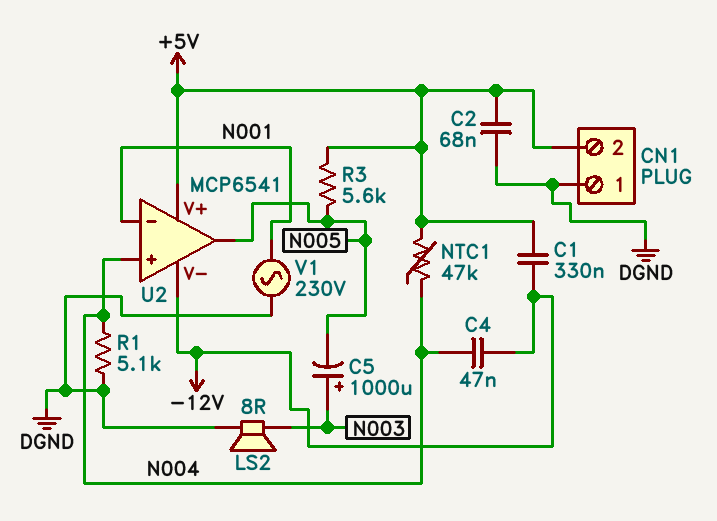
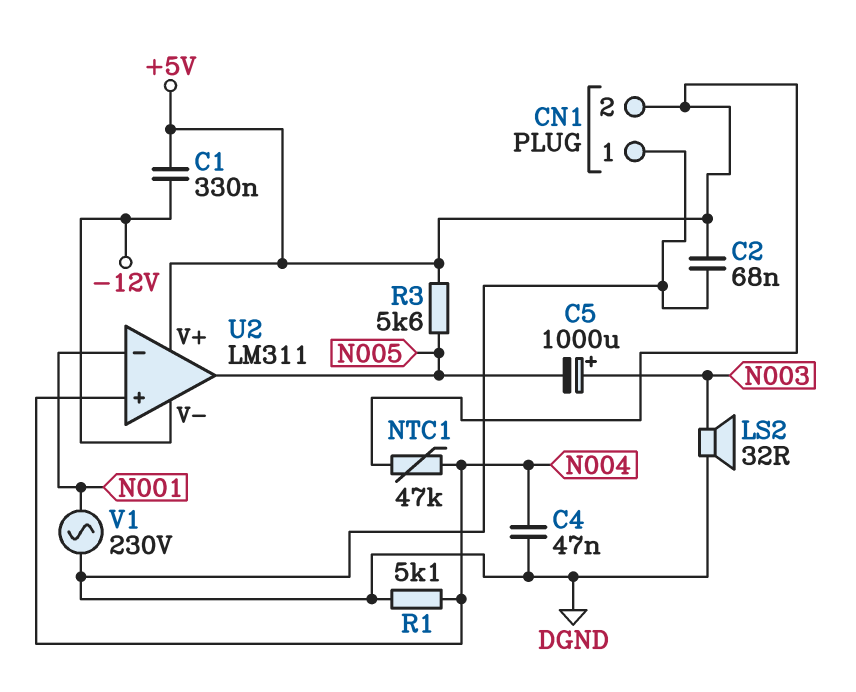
C4: 47nF (-12V, N004) -> 47nF (DGND, N004)
LS2: speaker 8R (DGND, N003) -> speaker 32R (DGND, N003)
U2: MCP6541 -> LM311

